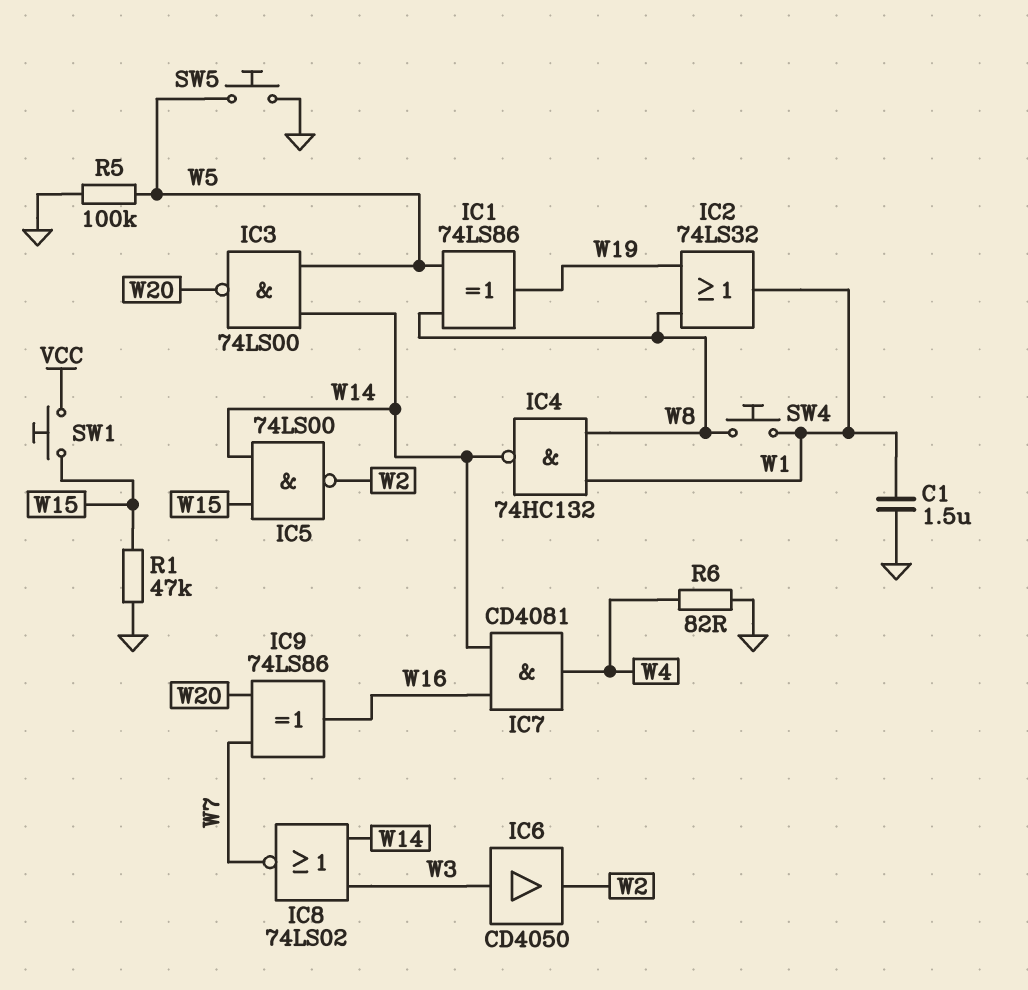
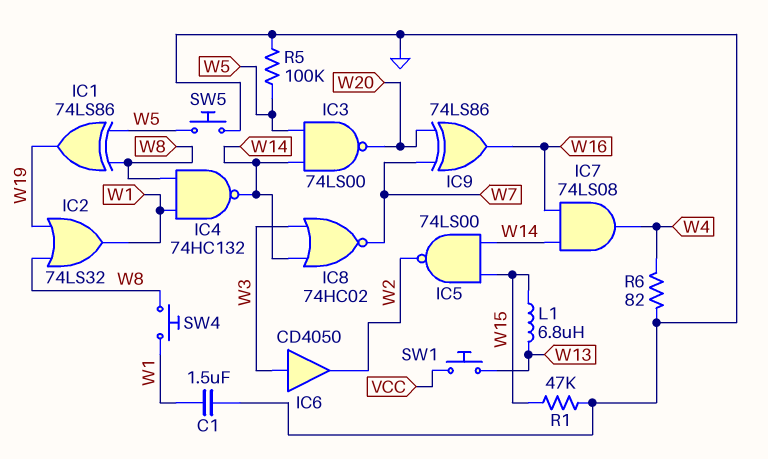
IC7: AND CD4081 (in W14, in W16, out W4) -> AND 74LS08 (in W14, in W16, out W4)
IC8: NOR 74LS02 (in W3, in W14, out W7) -> NOR 74HC02 (in W3, in W14, out W7)
L1: none -> 6.8uH (W13, W15)
SW1: button (VCC, W15) -> button (VCC, W13)

